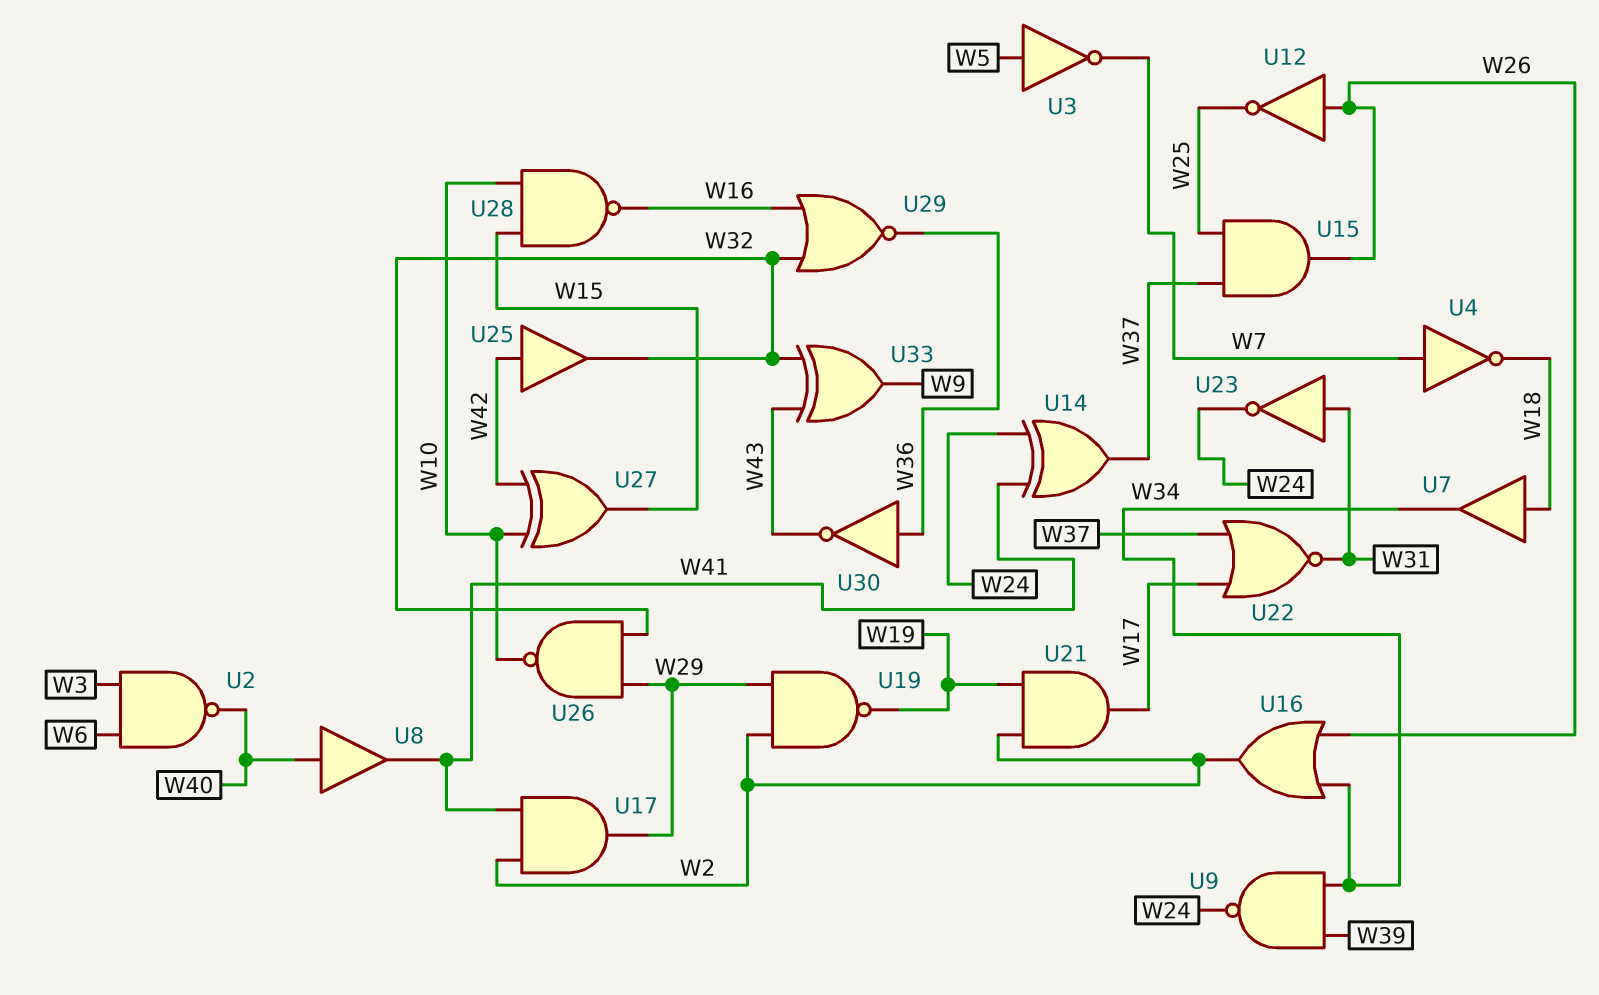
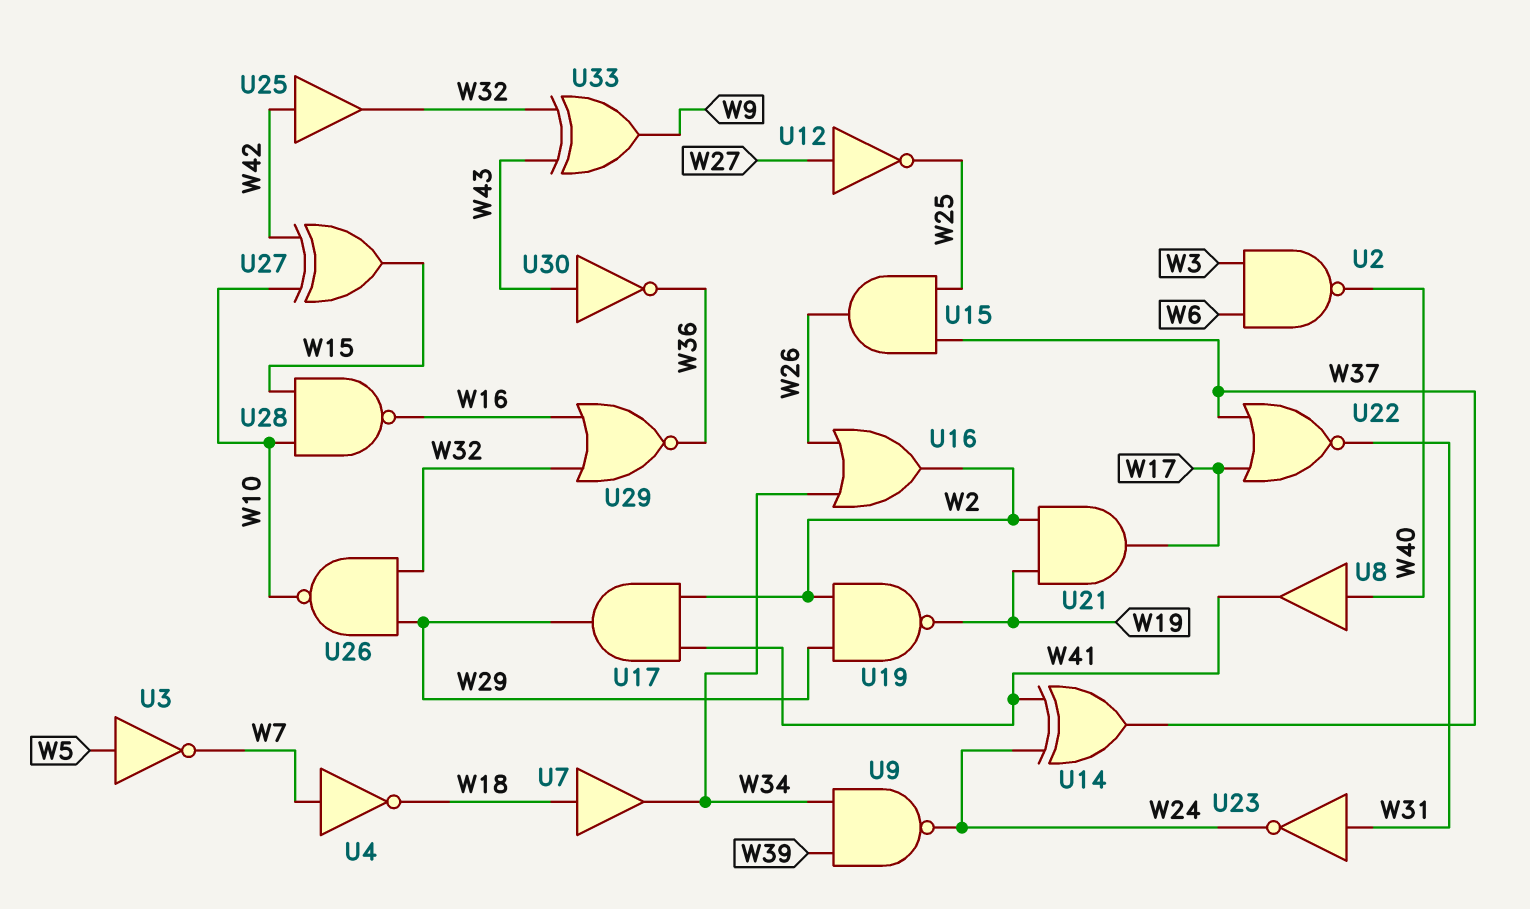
U12: NOT (in W26, out W25) -> NOT (in W27, out W25)
U30: NOT (in W36, out W43) -> NOT (in W43, out W36)

